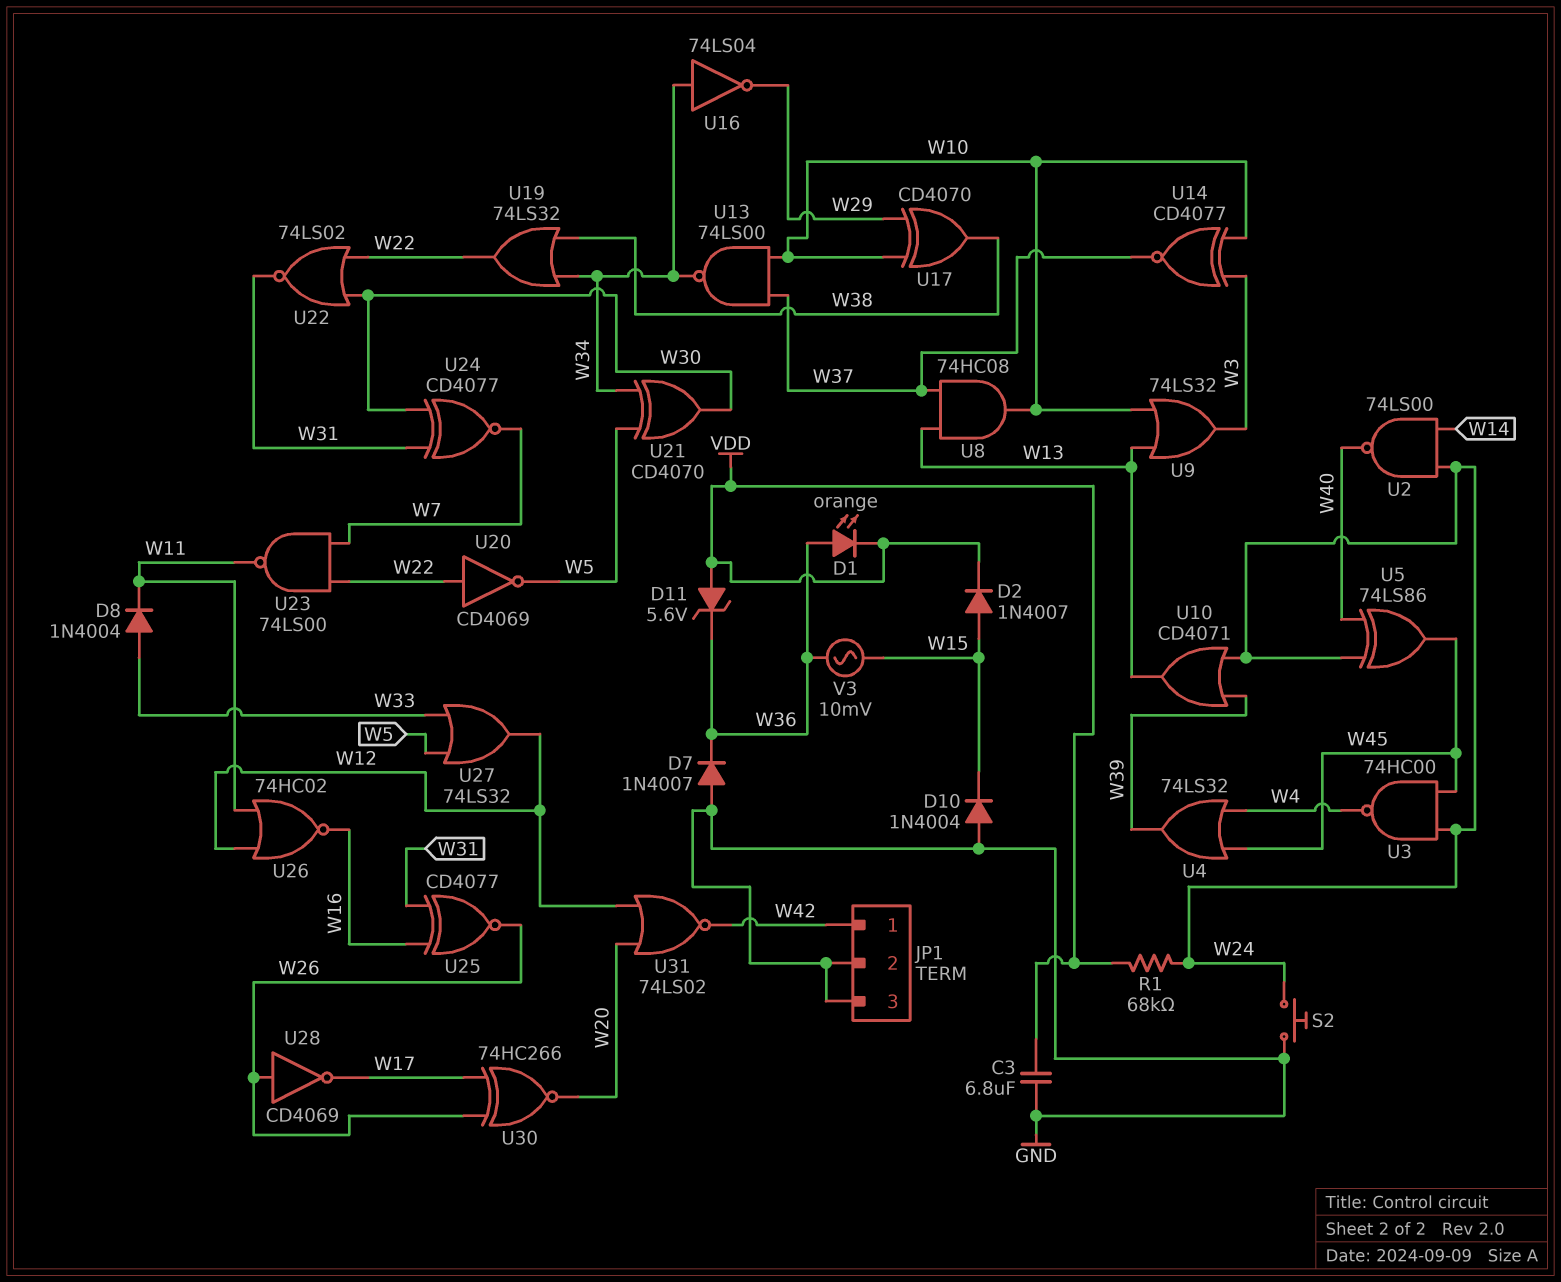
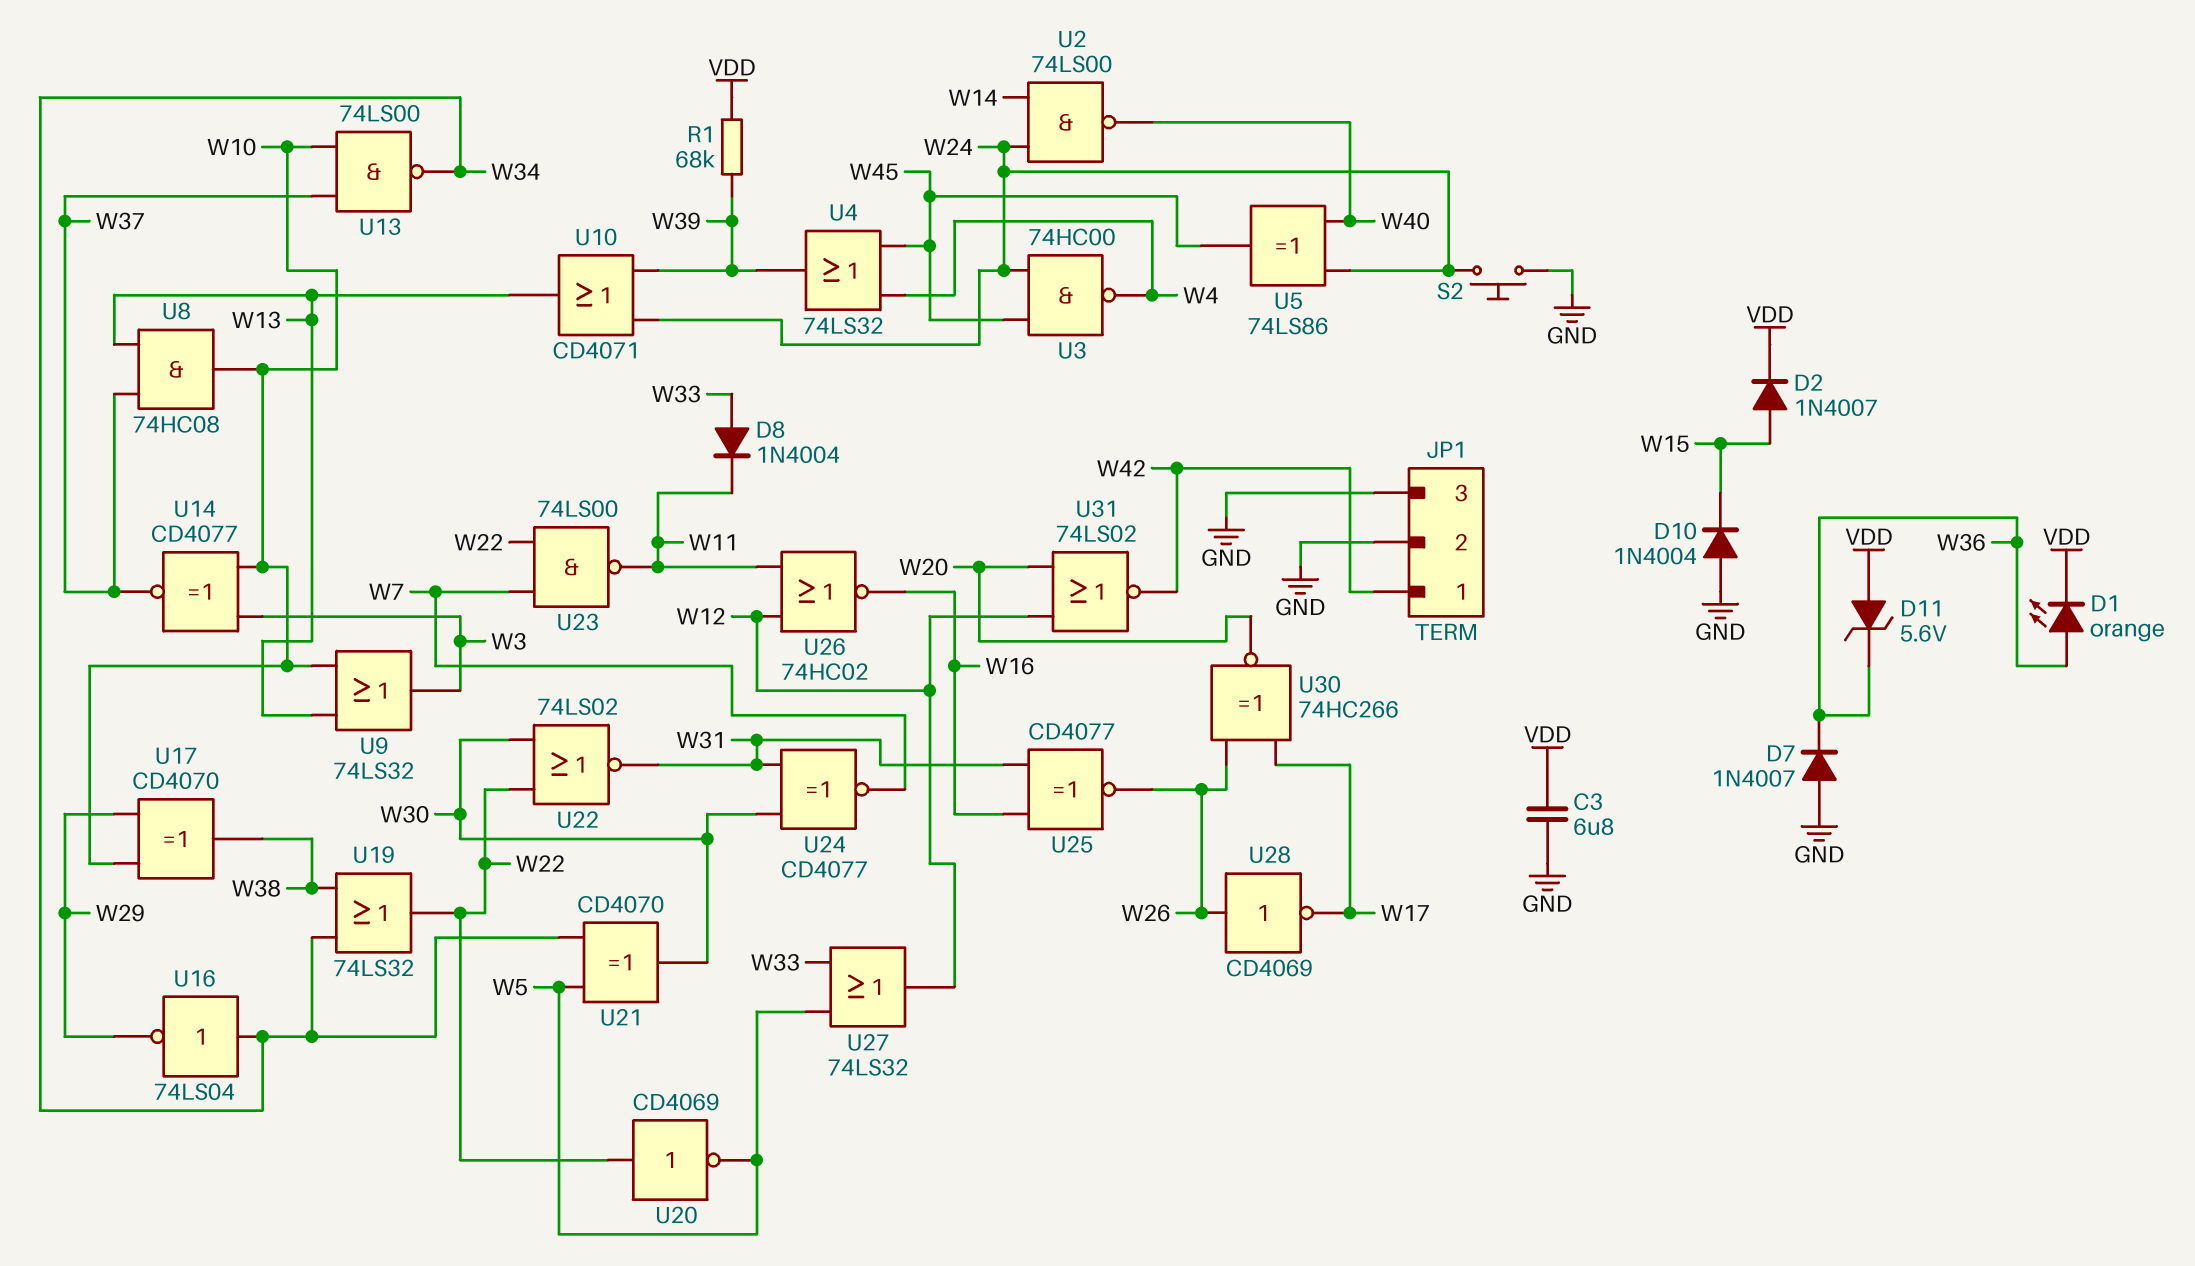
R1: 68k (VDD, W24) -> 68k (VDD, W39)
V3: AC 10mV (W15, W36) -> none

